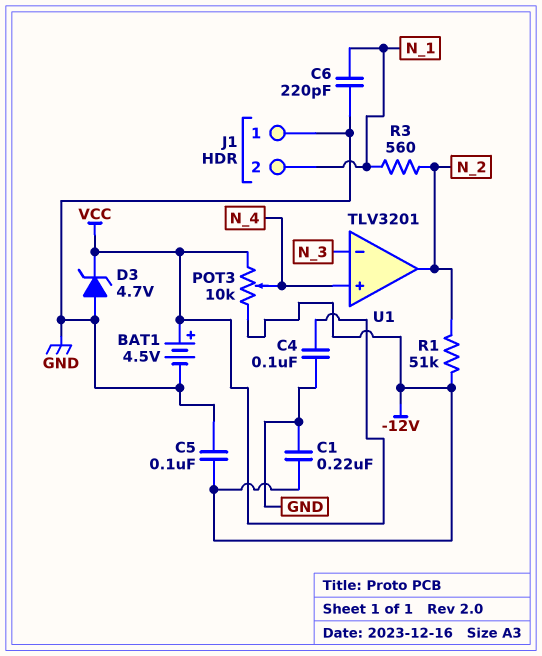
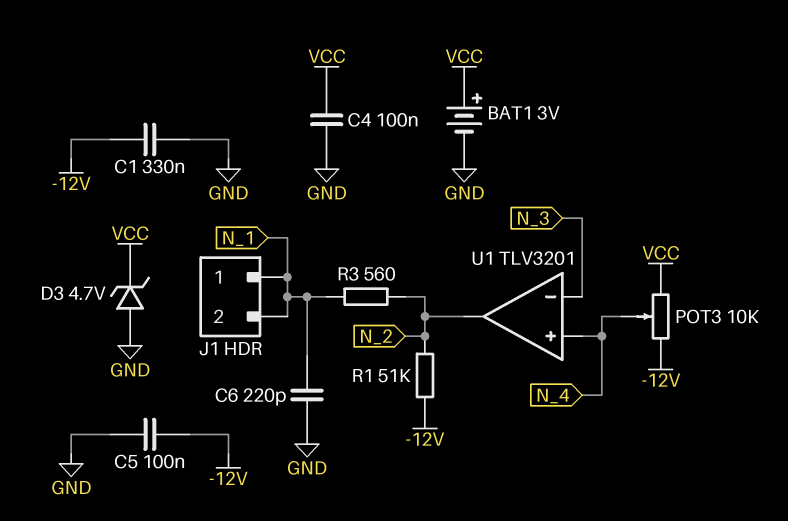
BAT1: 4.5V (plus VCC, minus GND) -> 3V (plus VCC, minus GND)
C1: 220nF (-12V, GND) -> 330nF (-12V, GND)
J1 pin 1: GND -> N_1

